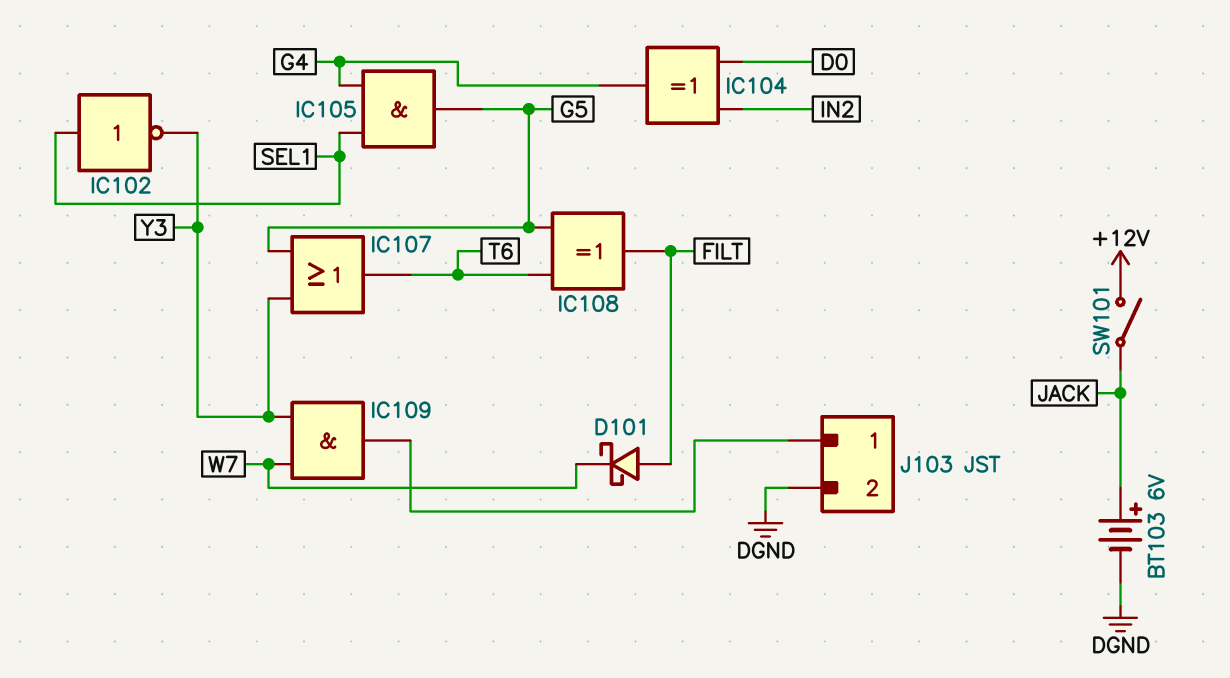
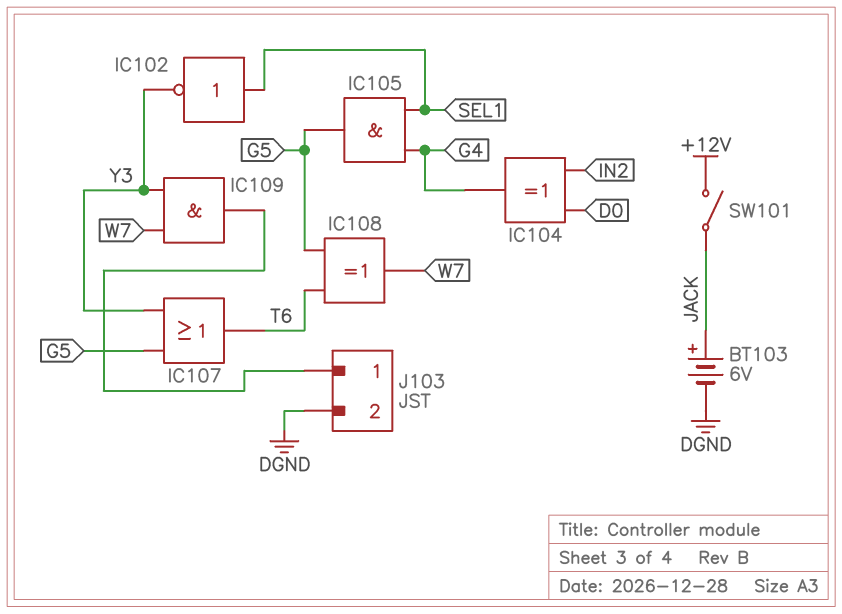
D101: schottky (A FILT, K W7) -> none
IC108: XOR (in G5, in T6, out FILT) -> XOR (in G5, in T6, out W7)

